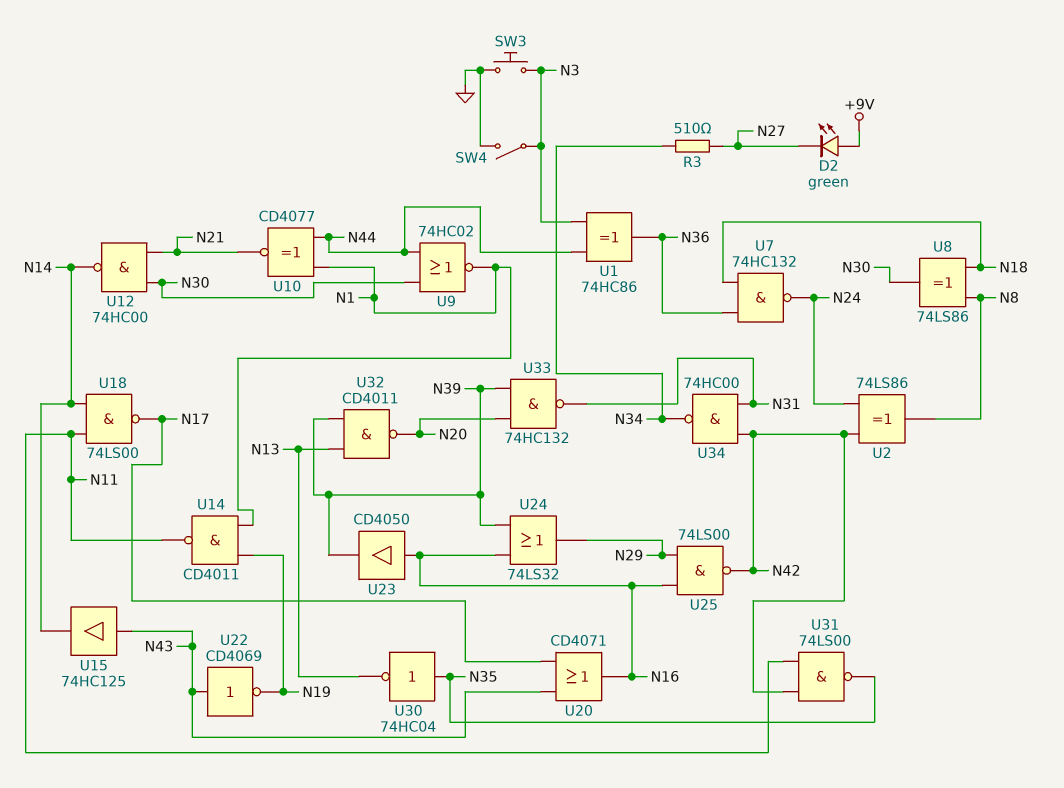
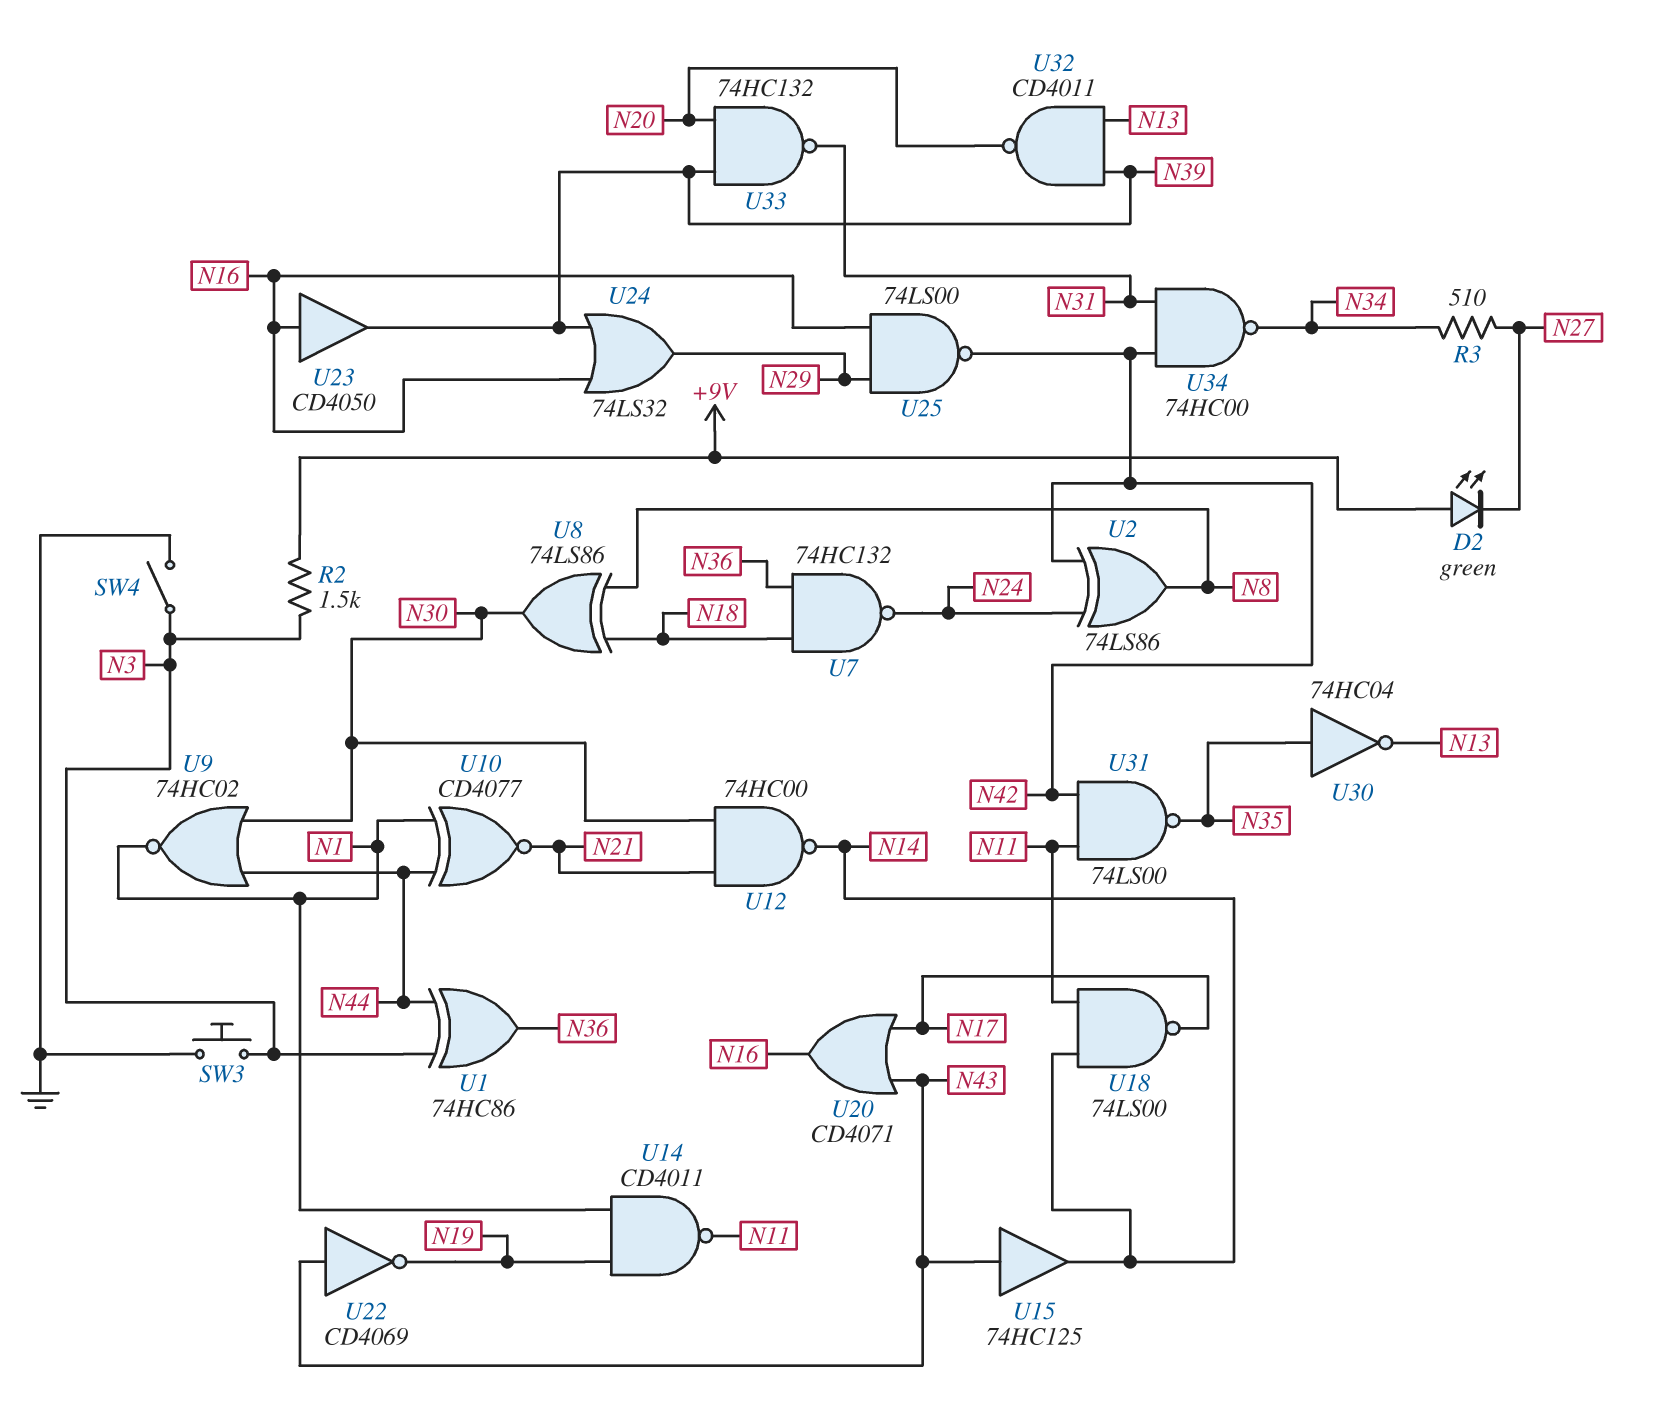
R2: none -> 1.5k (+9V, N3)

